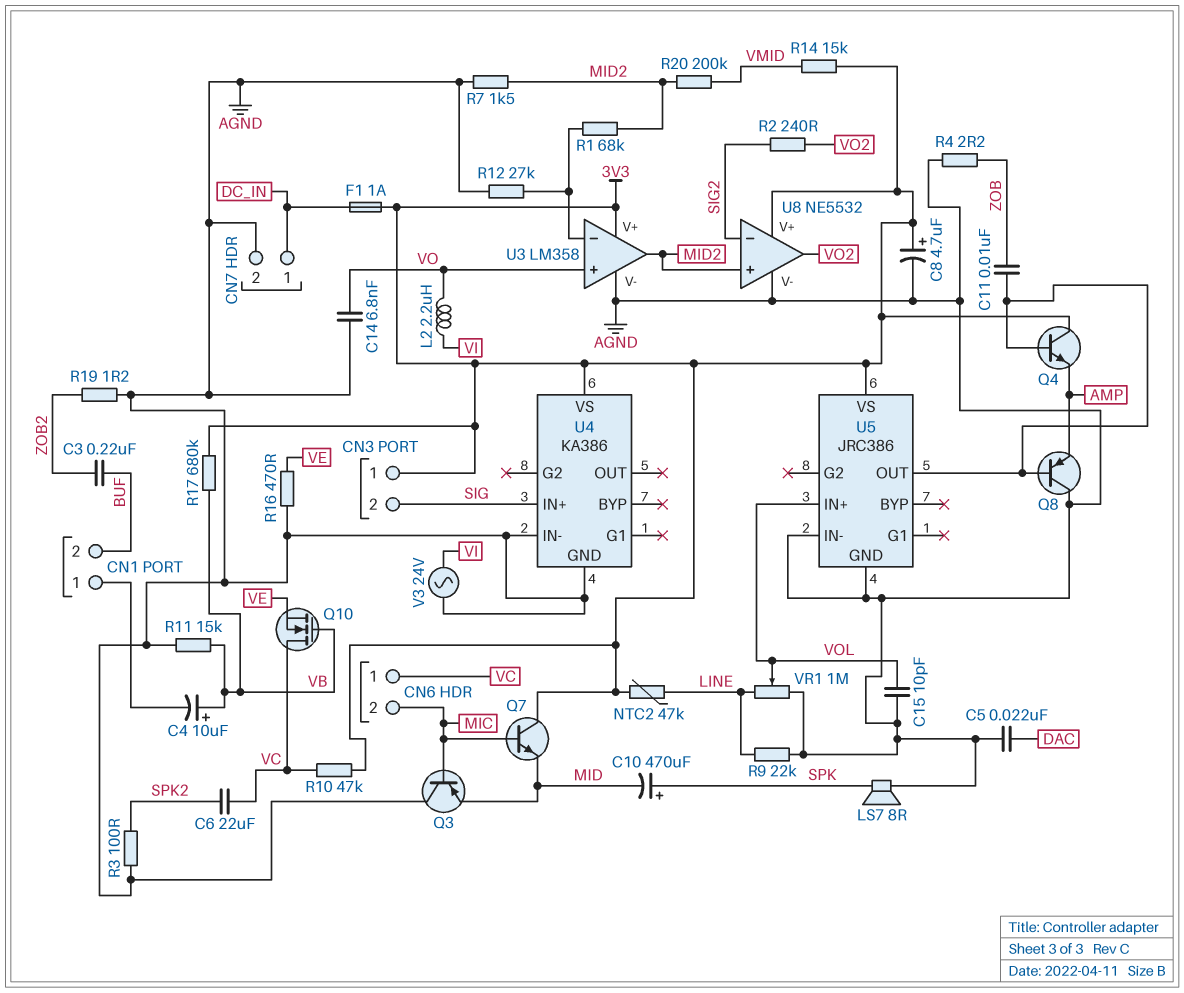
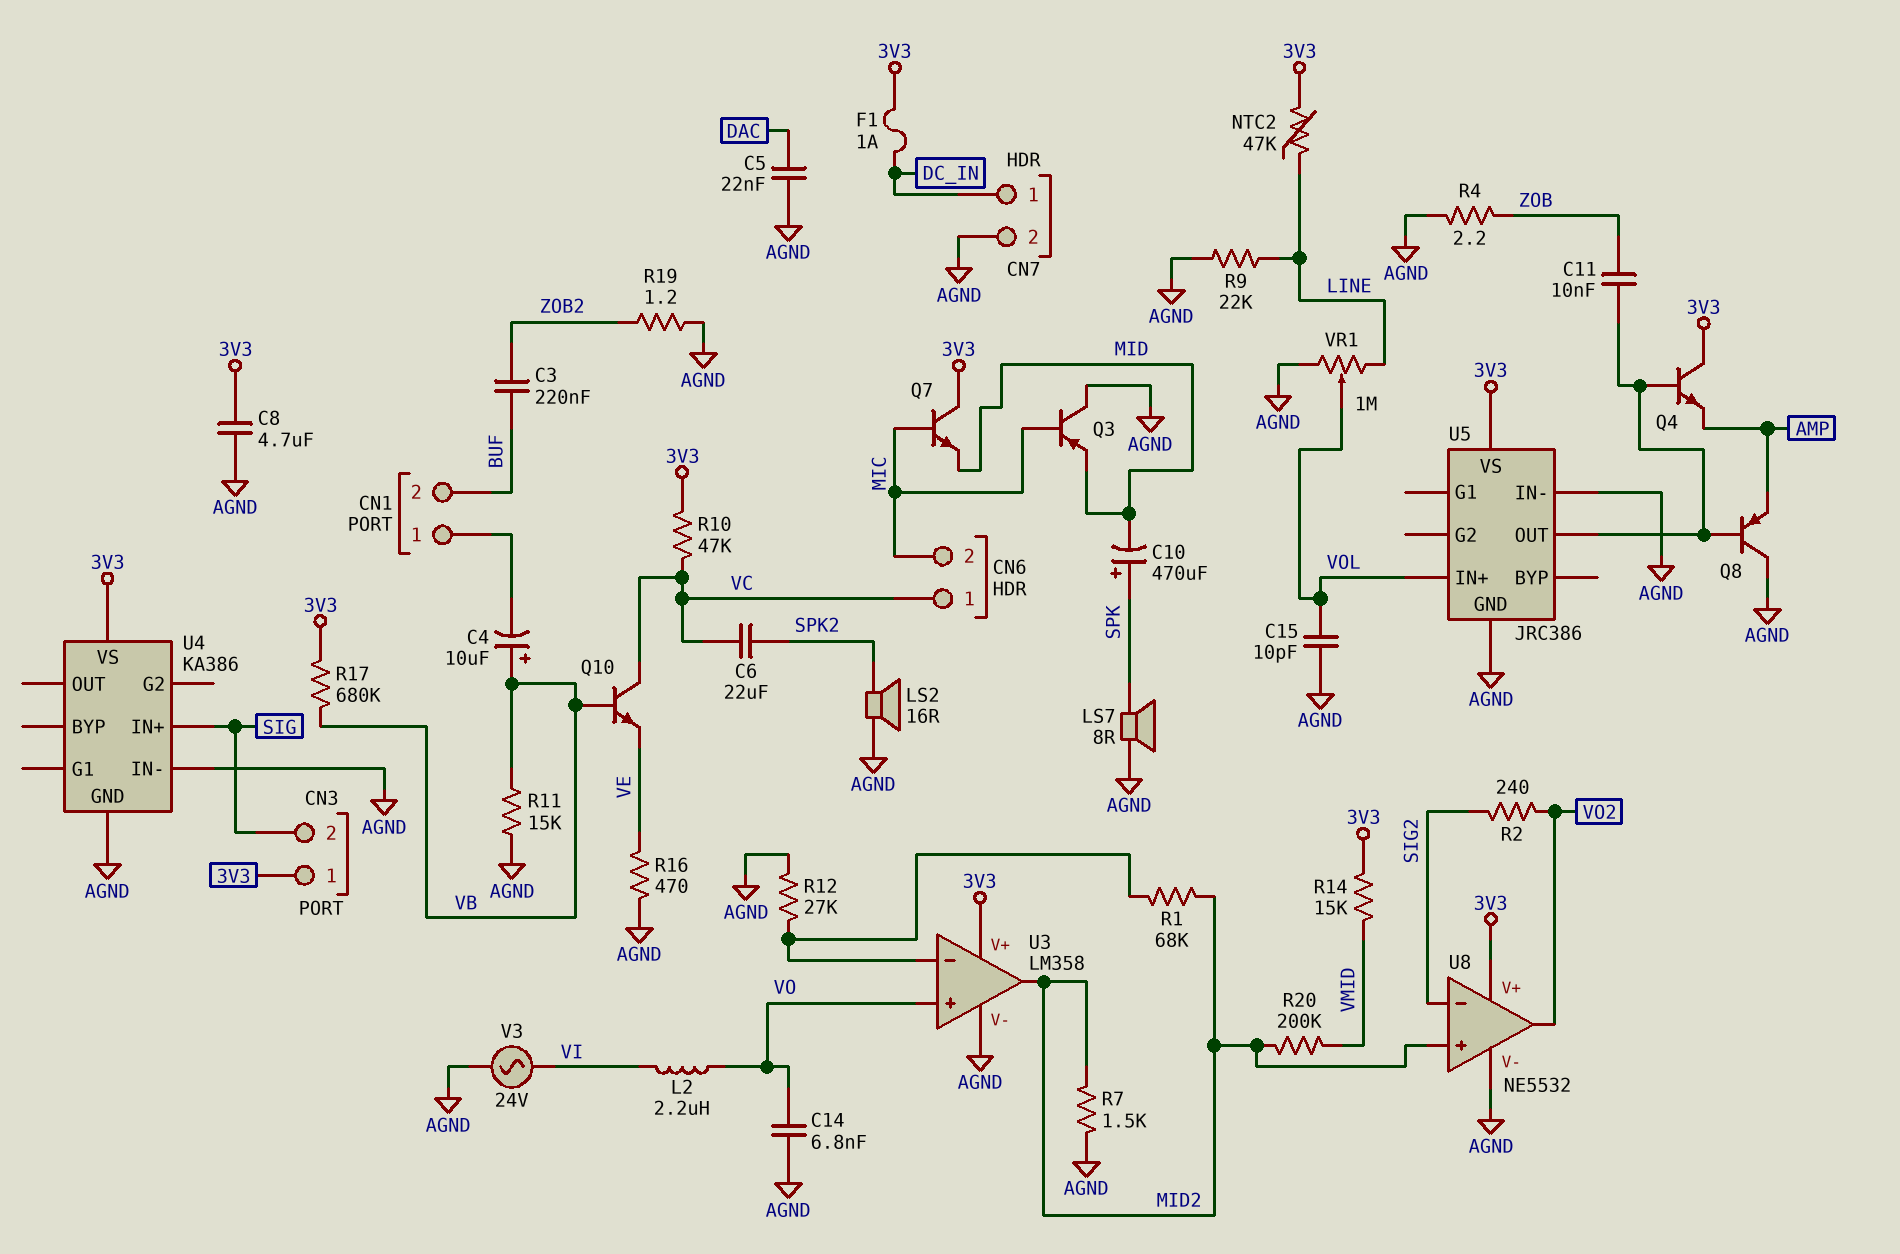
C8: 4.7uF (plus 3V3, minus AGND) -> 4.7uF (3V3, AGND)
LS2: none -> speaker 16R (AGND, SPK2)
Q10: NMOS (G VB, D VC, S VE) -> NPN (B VB, C VC, E VE)
R3: 100 (AGND, SPK2) -> none

